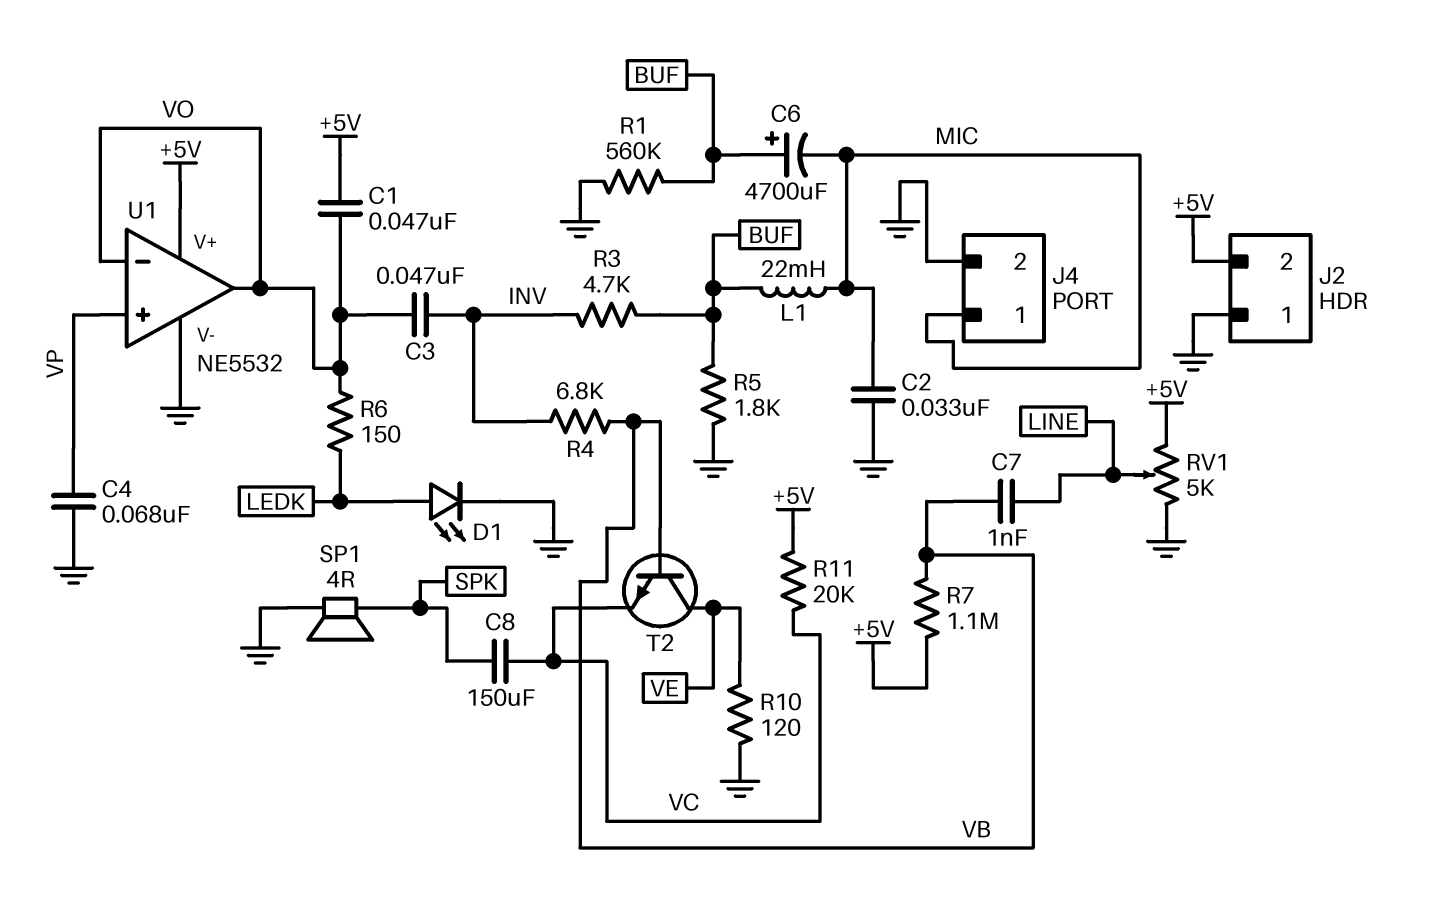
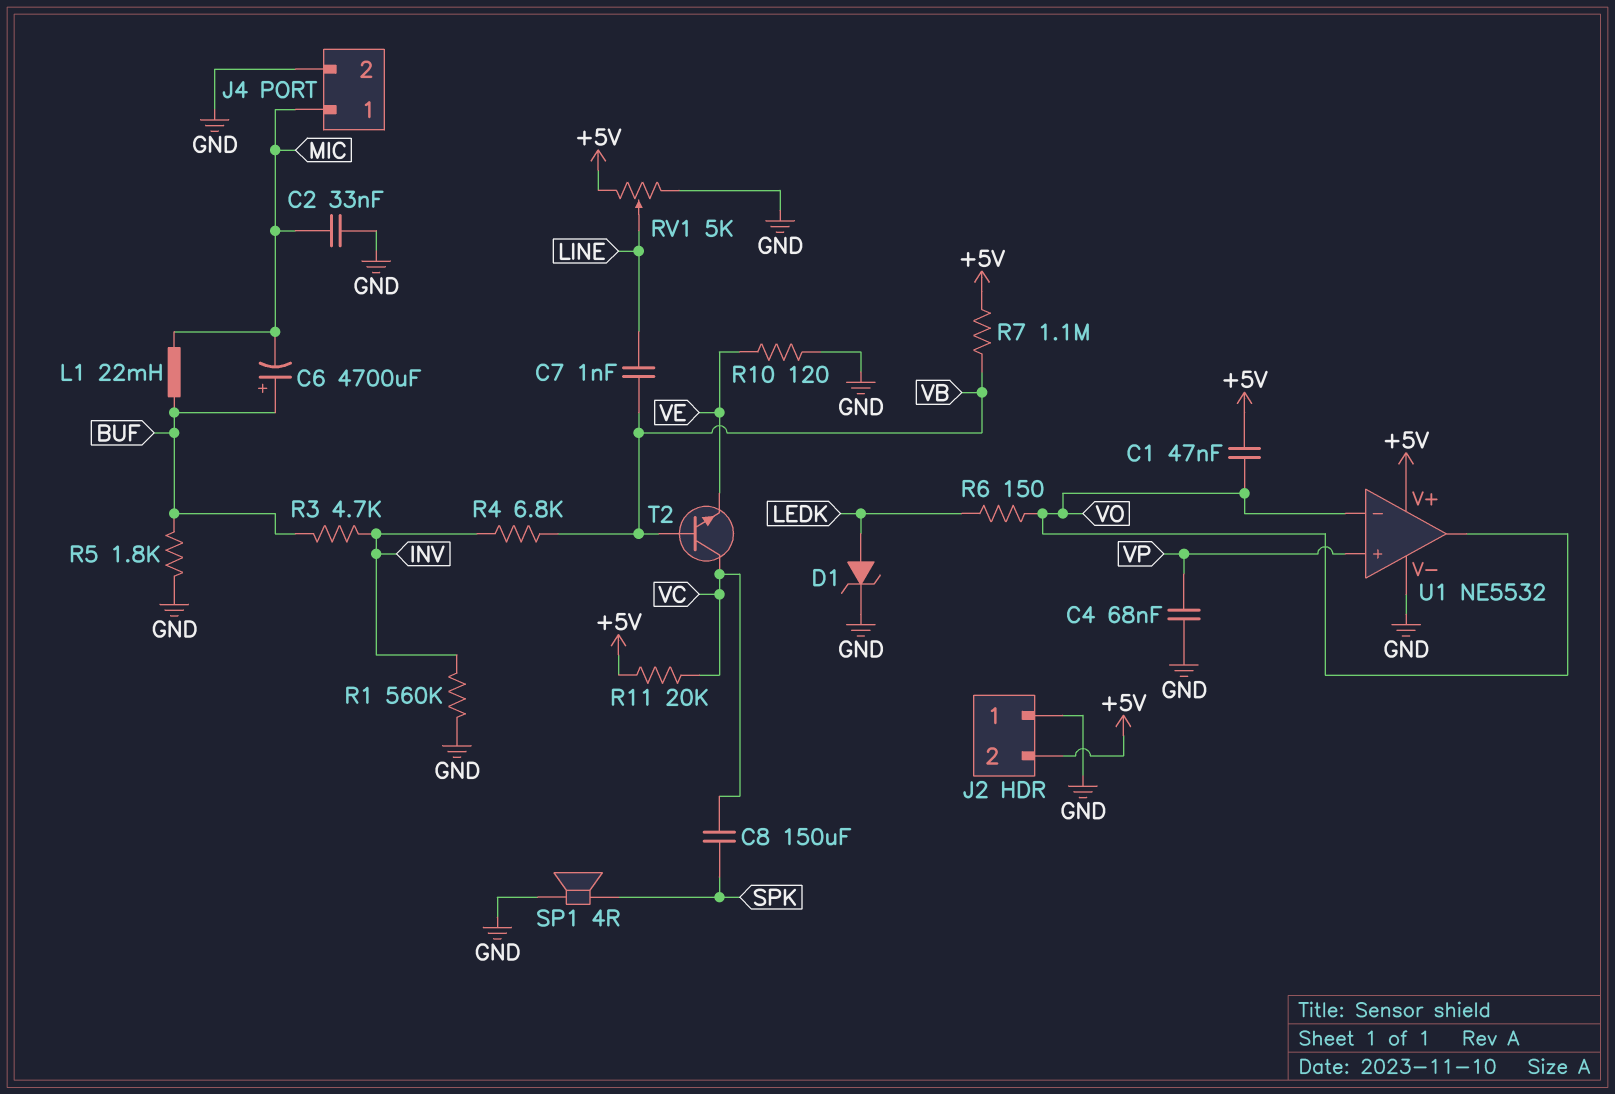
C3: 47nF (INV, VO) -> none
D1: LED (A LEDK, K GND) -> zener (A LEDK, K GND)
R1: 560k (BUF, GND) -> 560k (GND, INV)
T2: NPN (B VB, C VE, E VC) -> NPN (B VB, C VC, E VE)

